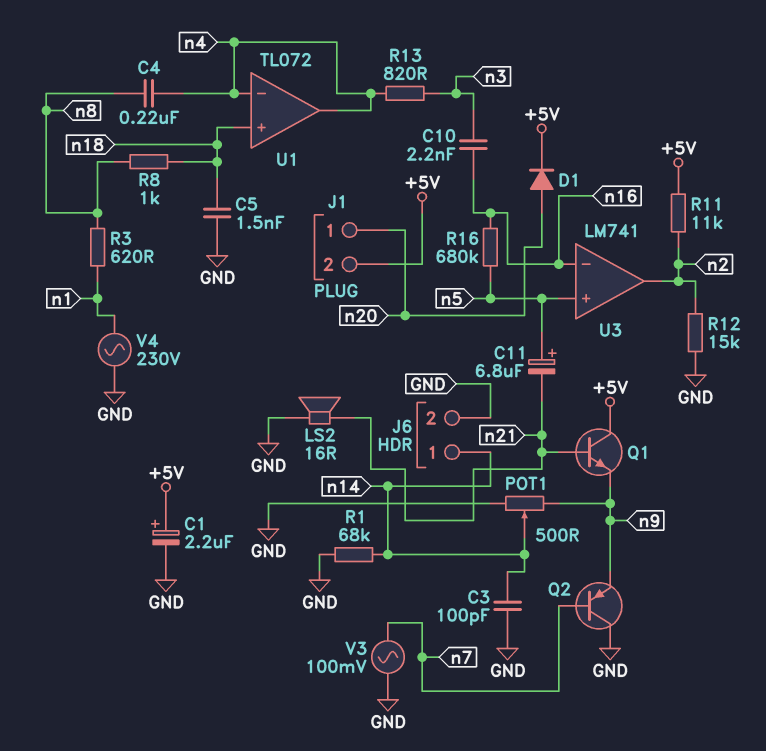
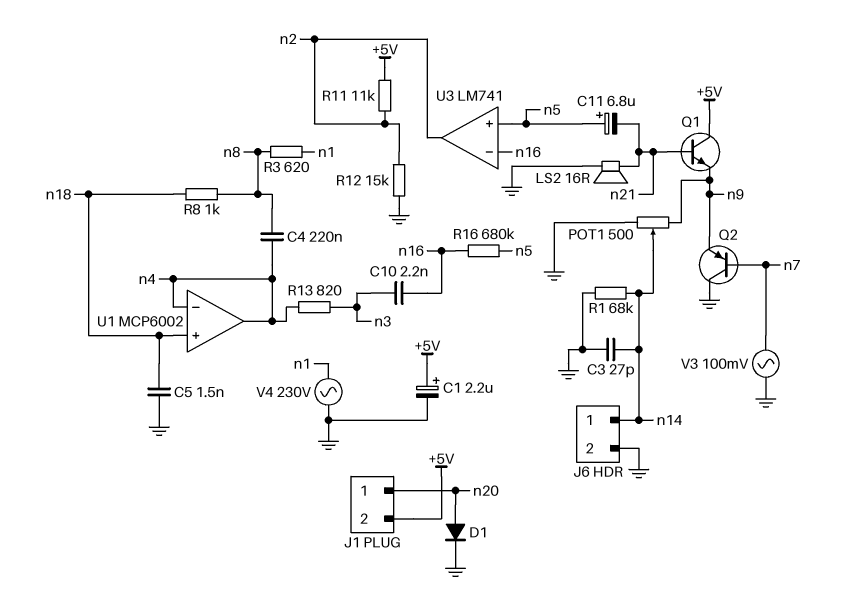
C3: 100pF (GND, n14) -> 27pF (GND, n14)
D1: diode (A n20, K +5V) -> diode (A n20, K GND)
U1: TL072 -> MCP6002

